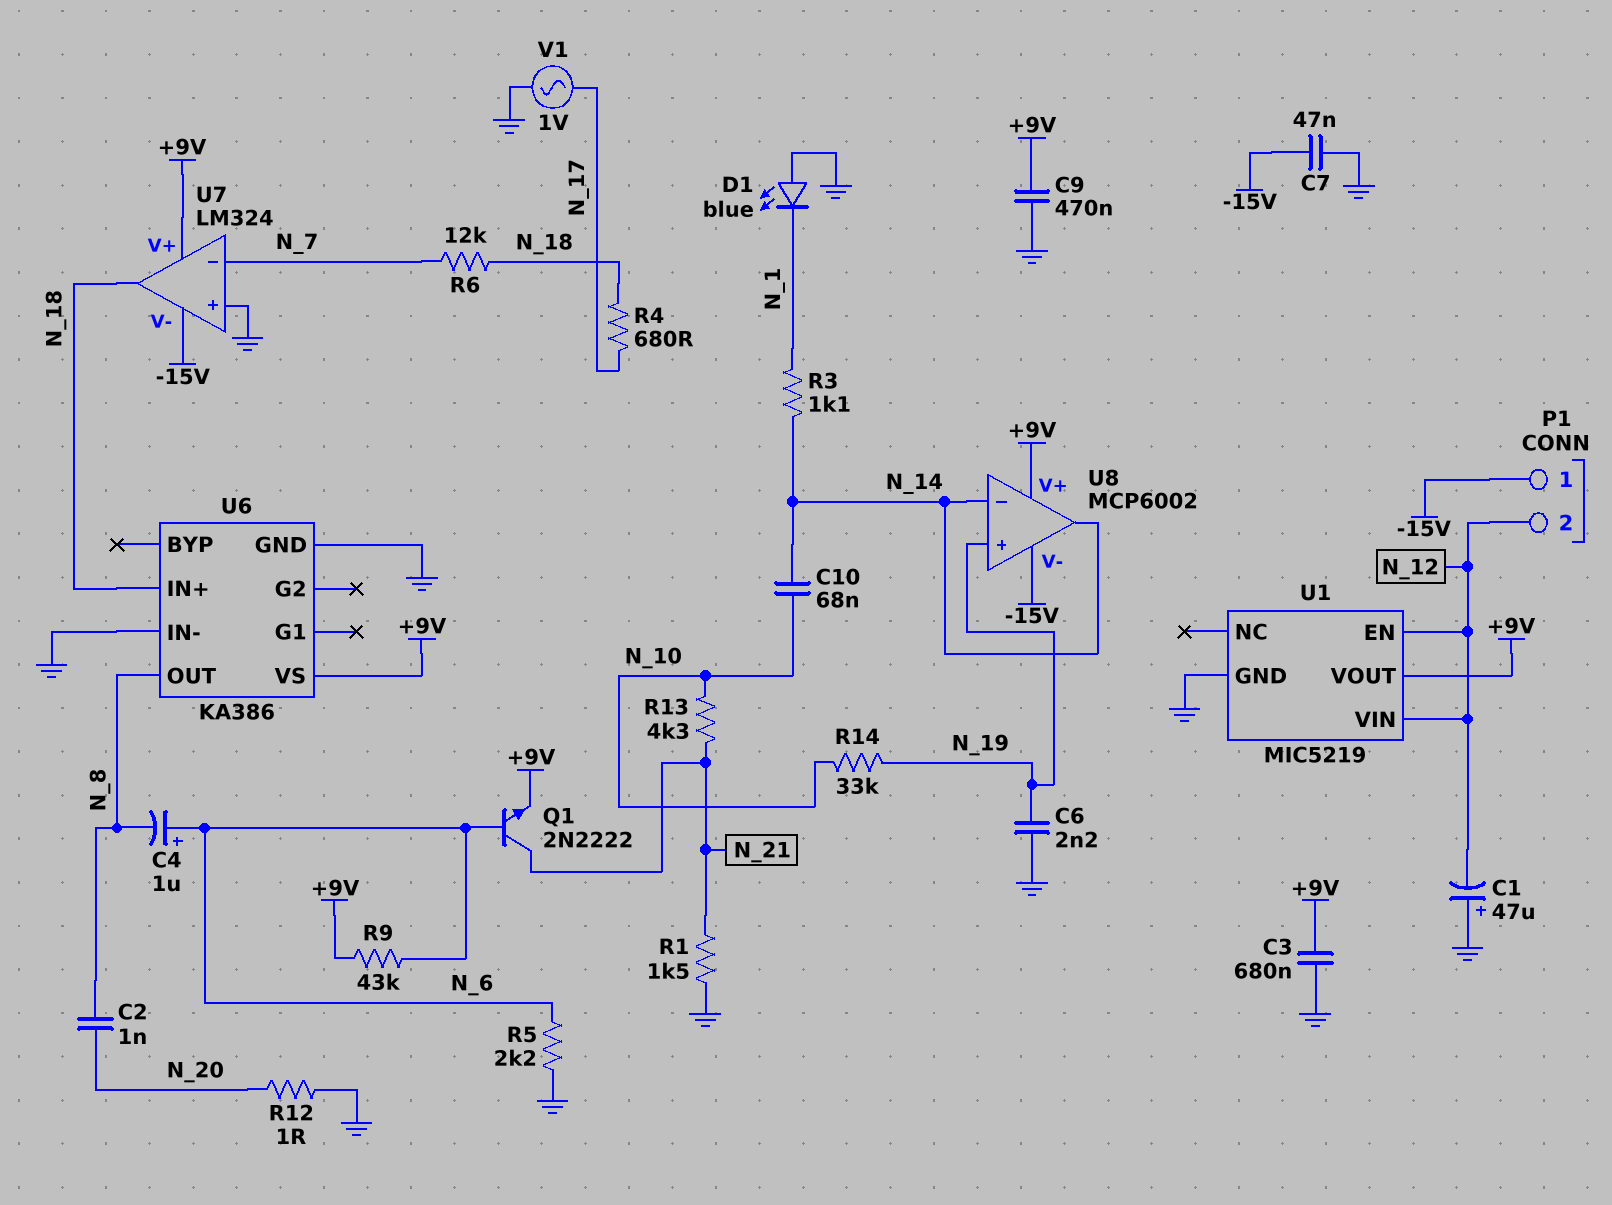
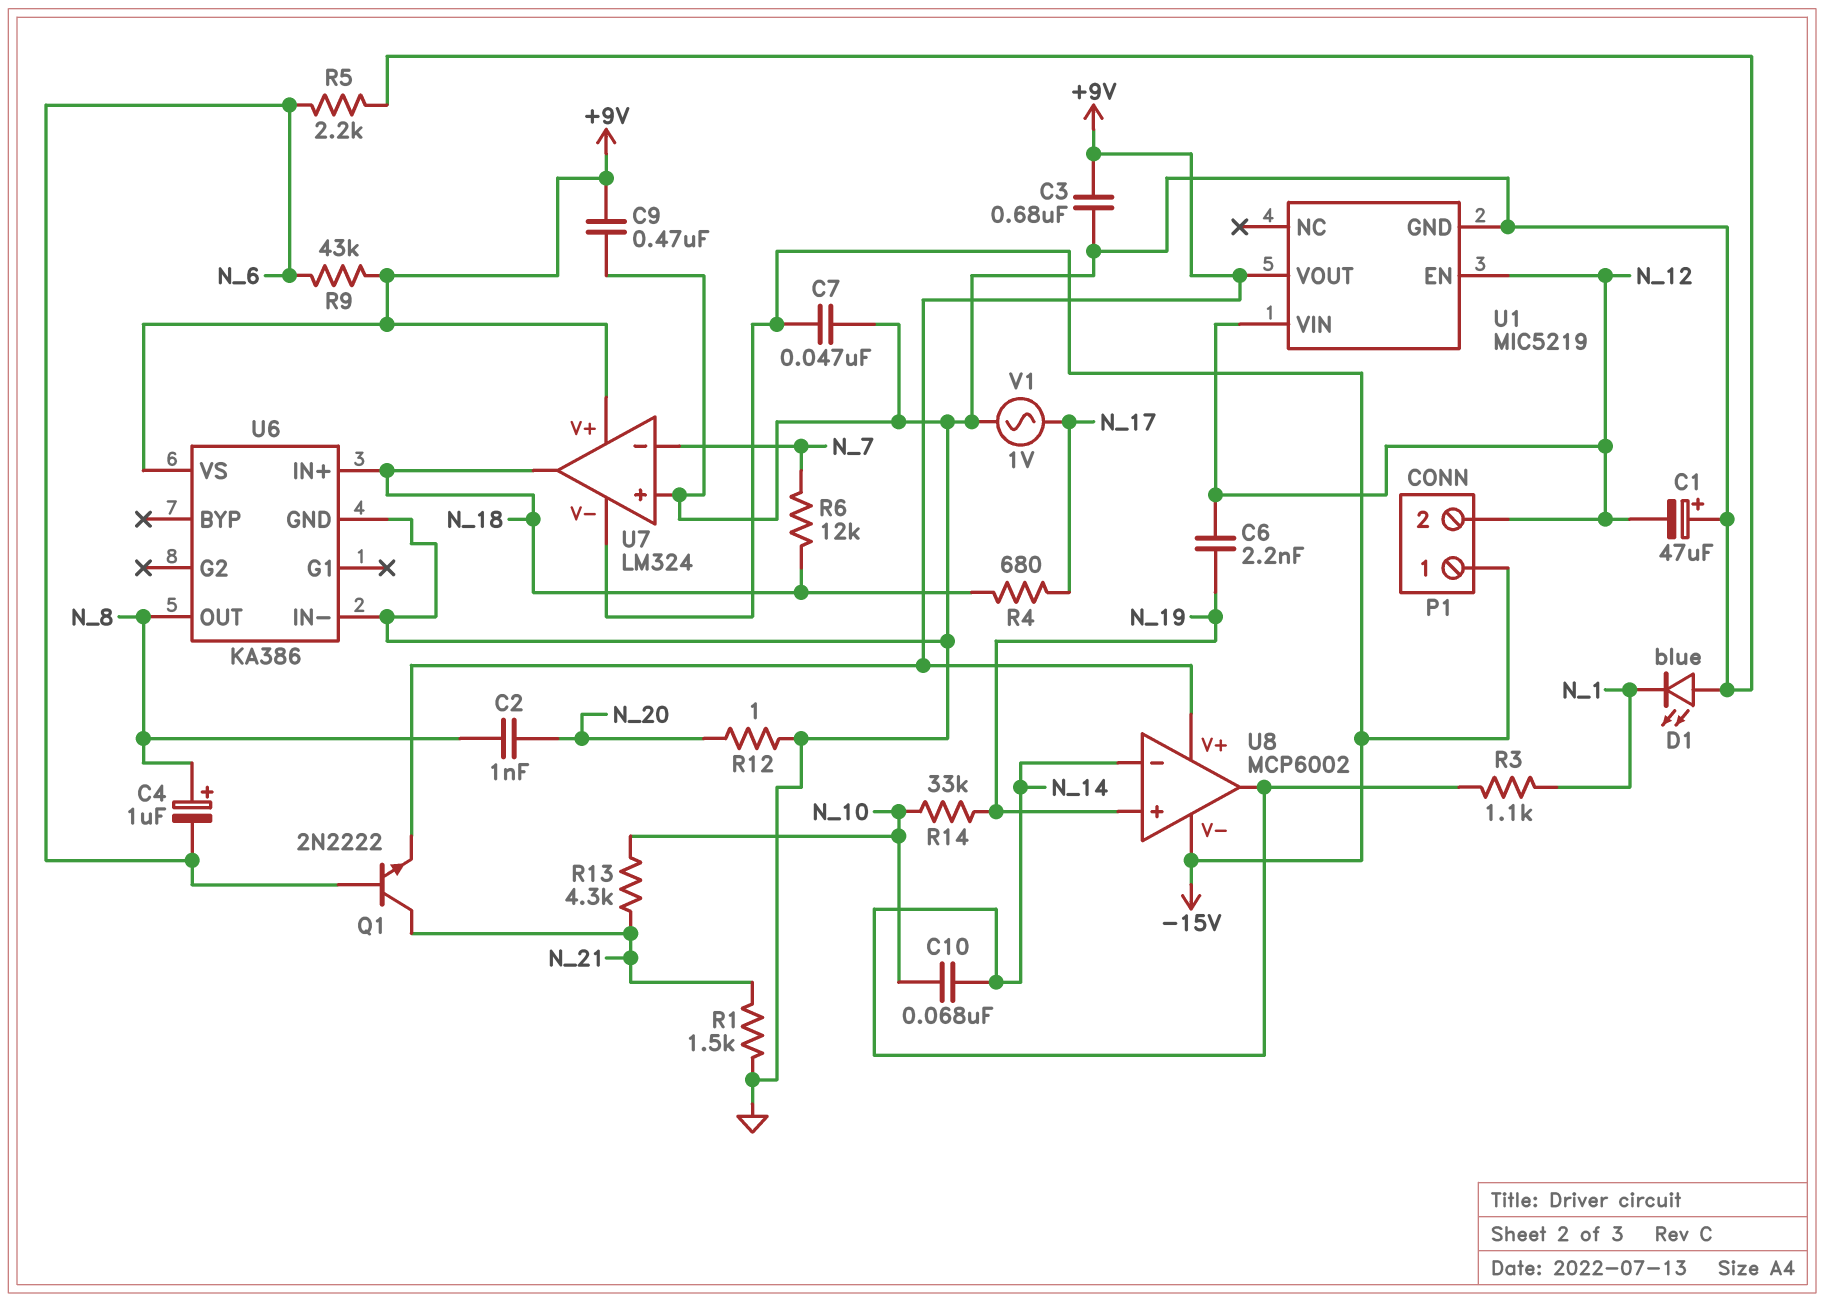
C4: 1uF (plus N_6, minus N_8) -> 1uF (plus N_8, minus N_6)
C6: 2.2nF (GND, N_19) -> 2.2nF (N_12, N_19)

